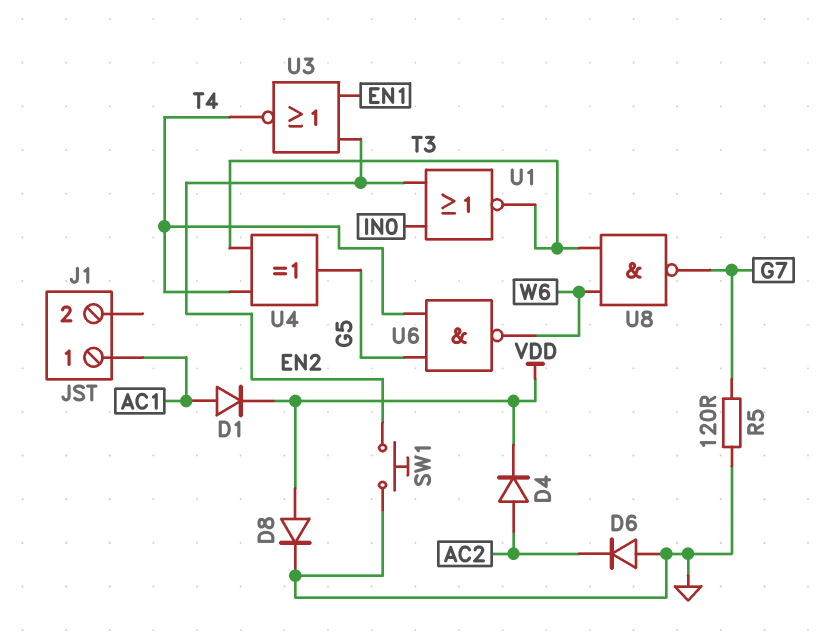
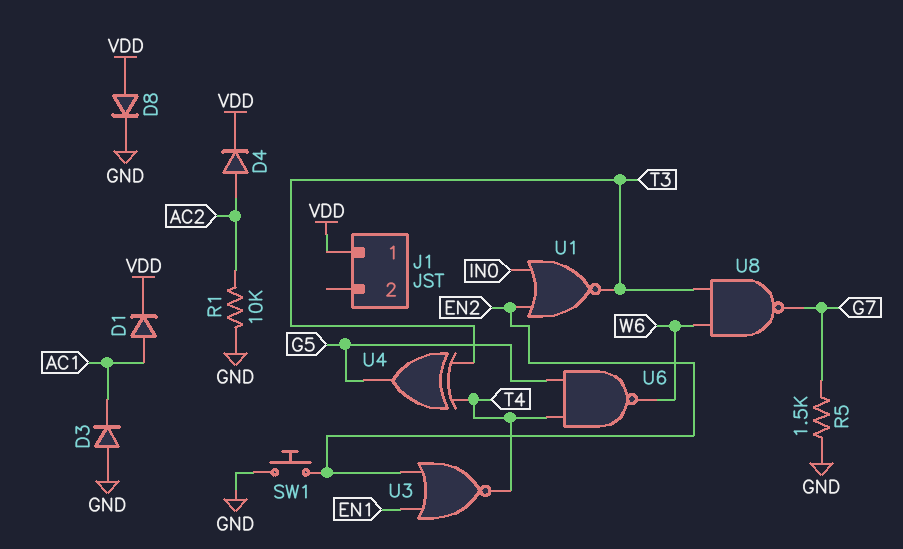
D3: none -> diode (A GND, K AC1)
D6: diode (A GND, K AC2) -> none
J1 pin 1: AC1 -> VDD
R1: none -> 10k (AC2, GND)
R5: 120 (G7, GND) -> 1.5k (G7, GND)

